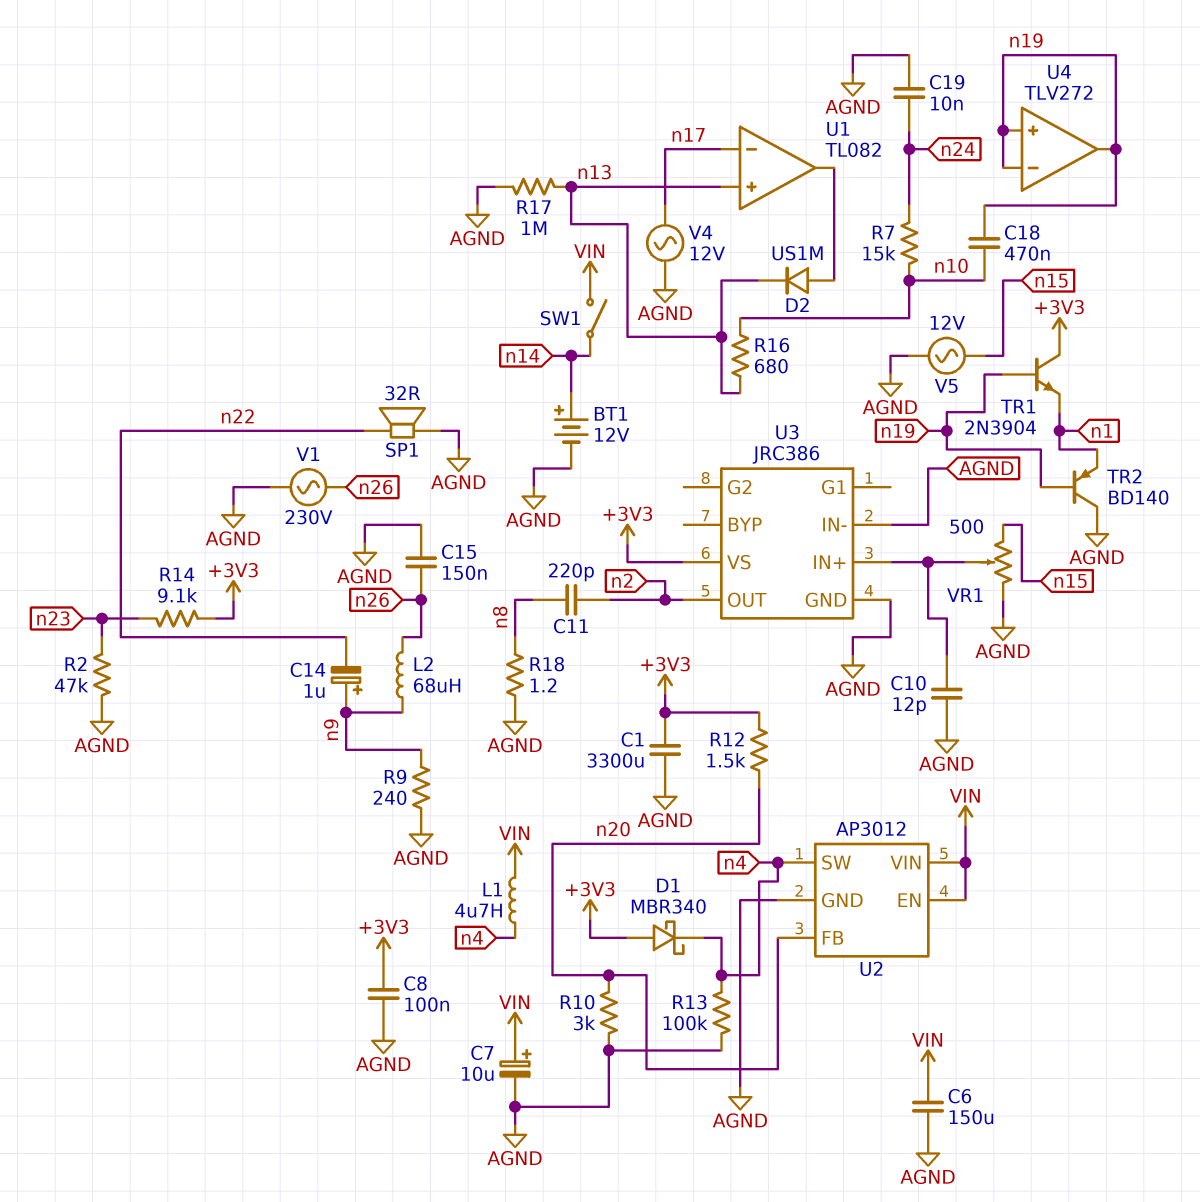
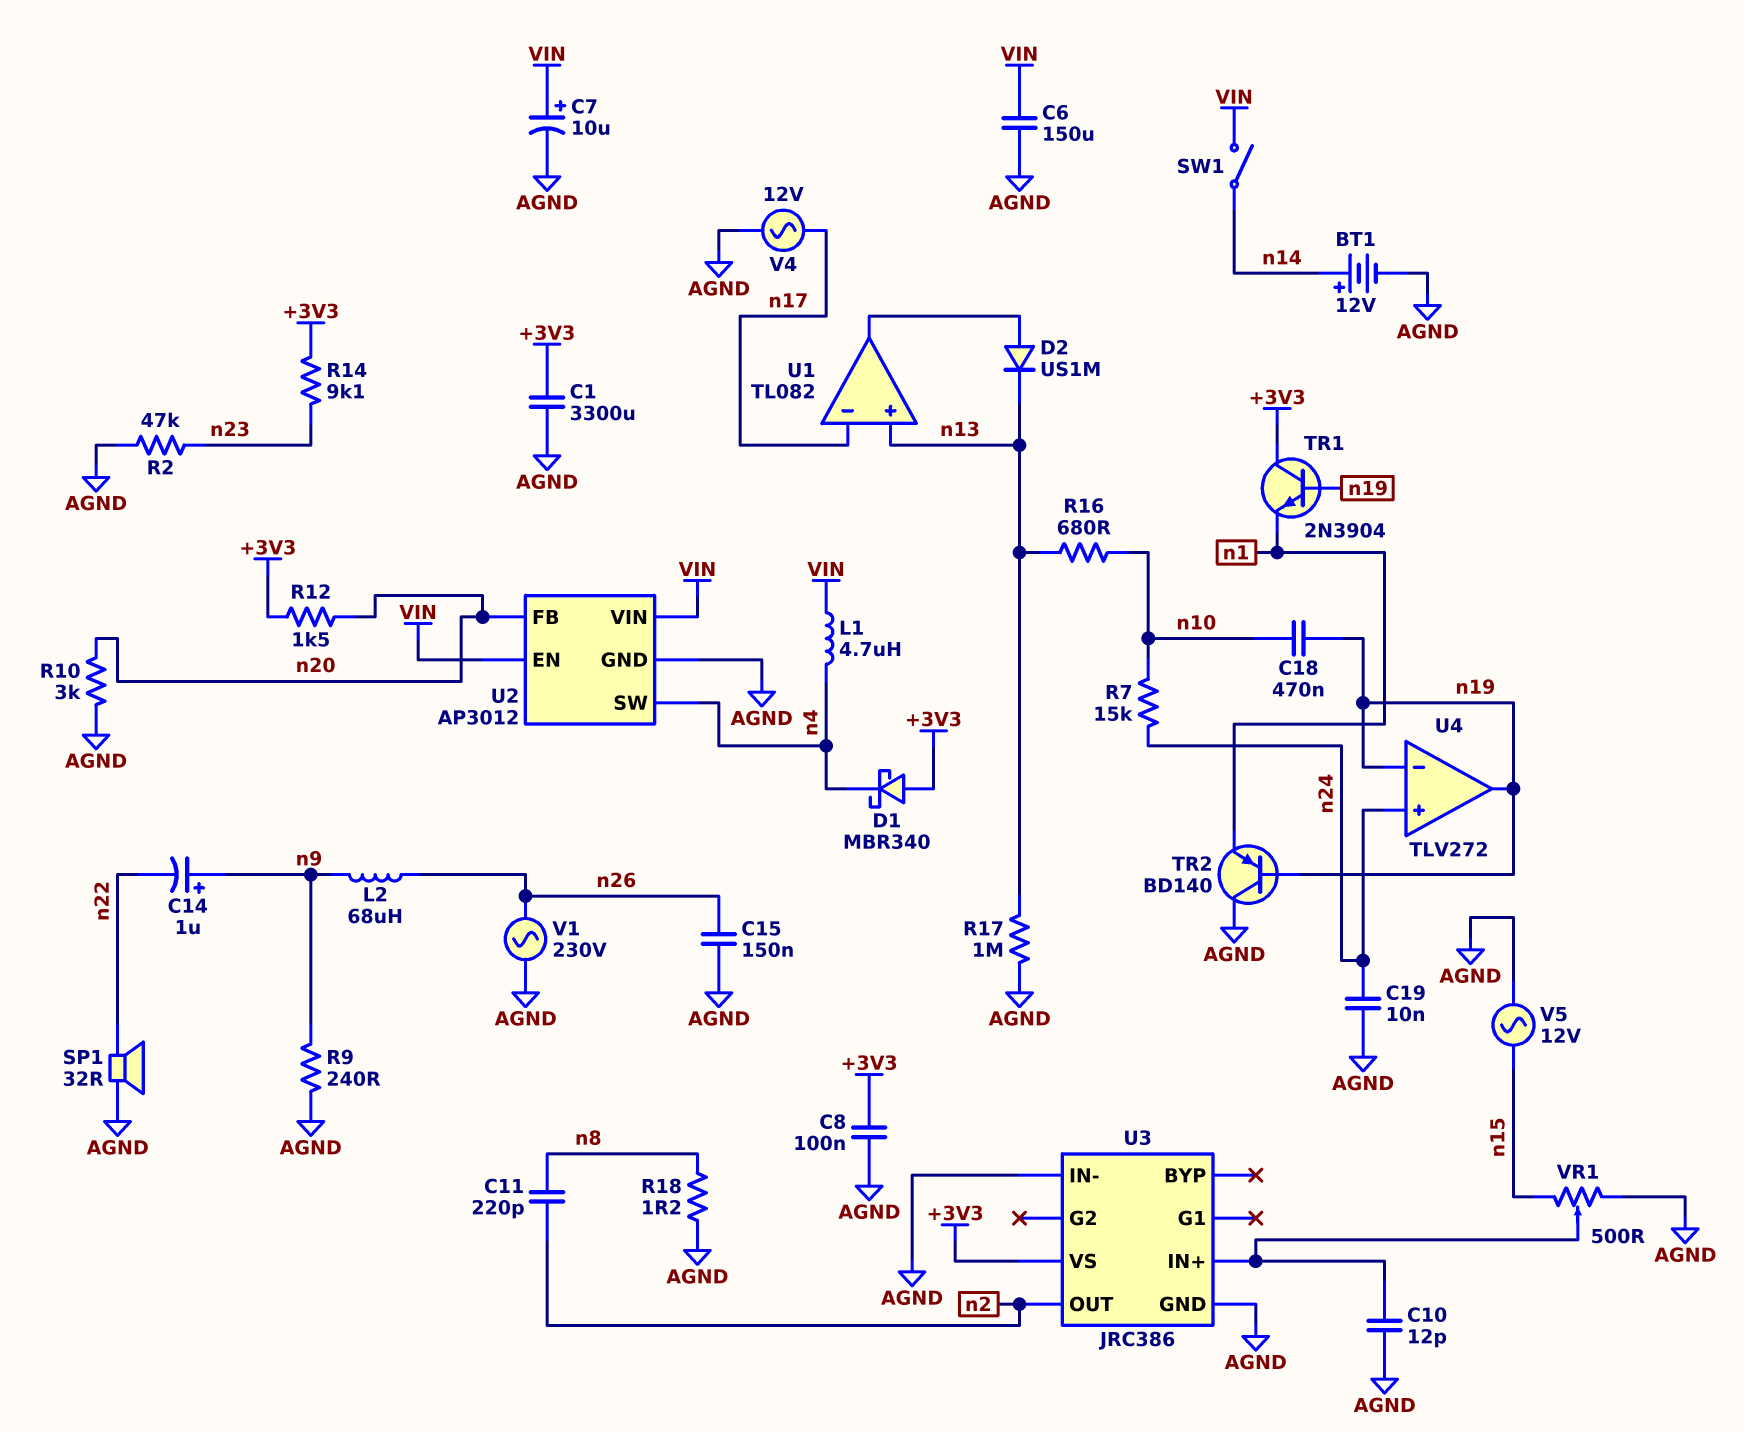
R13: 100k (AGND, n4) -> none
U4 pin in+: n19 -> n24

